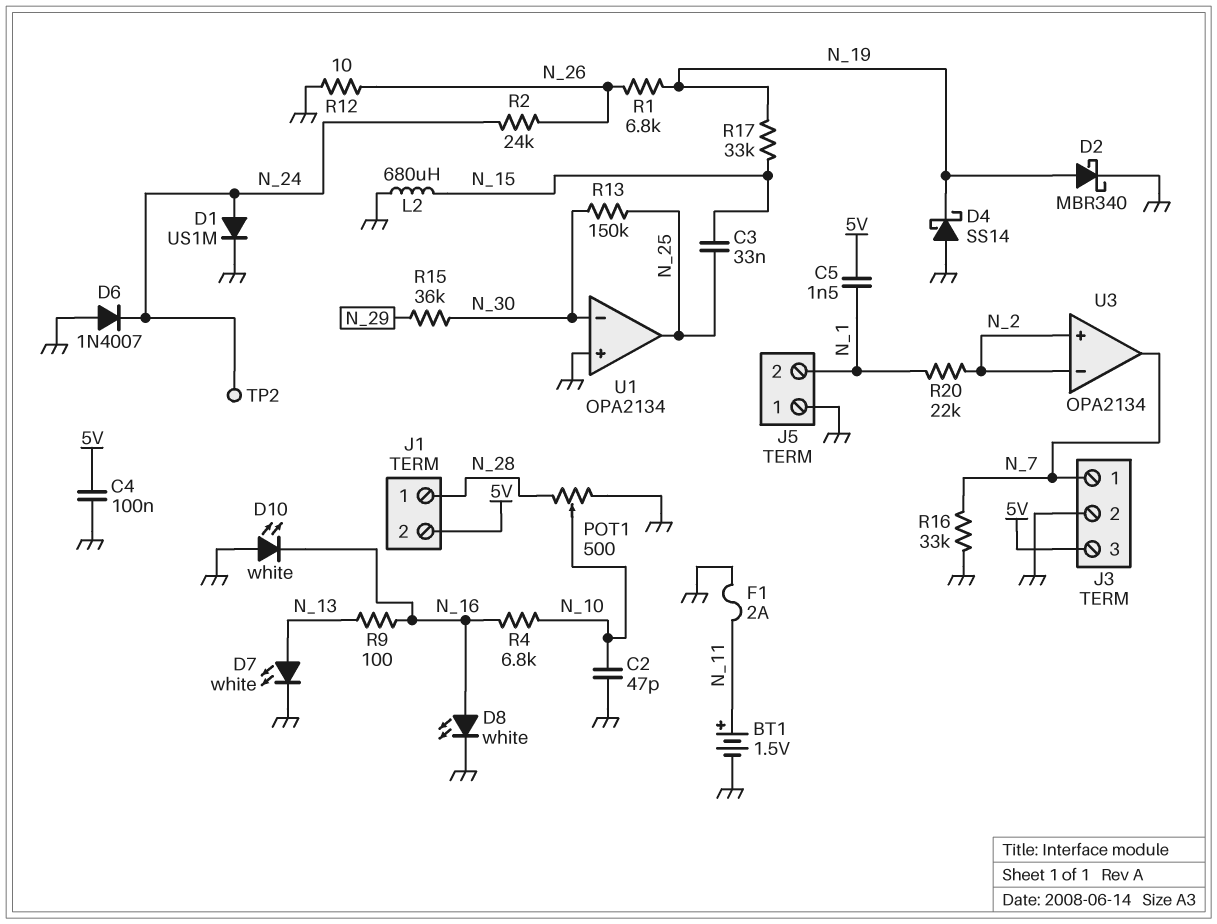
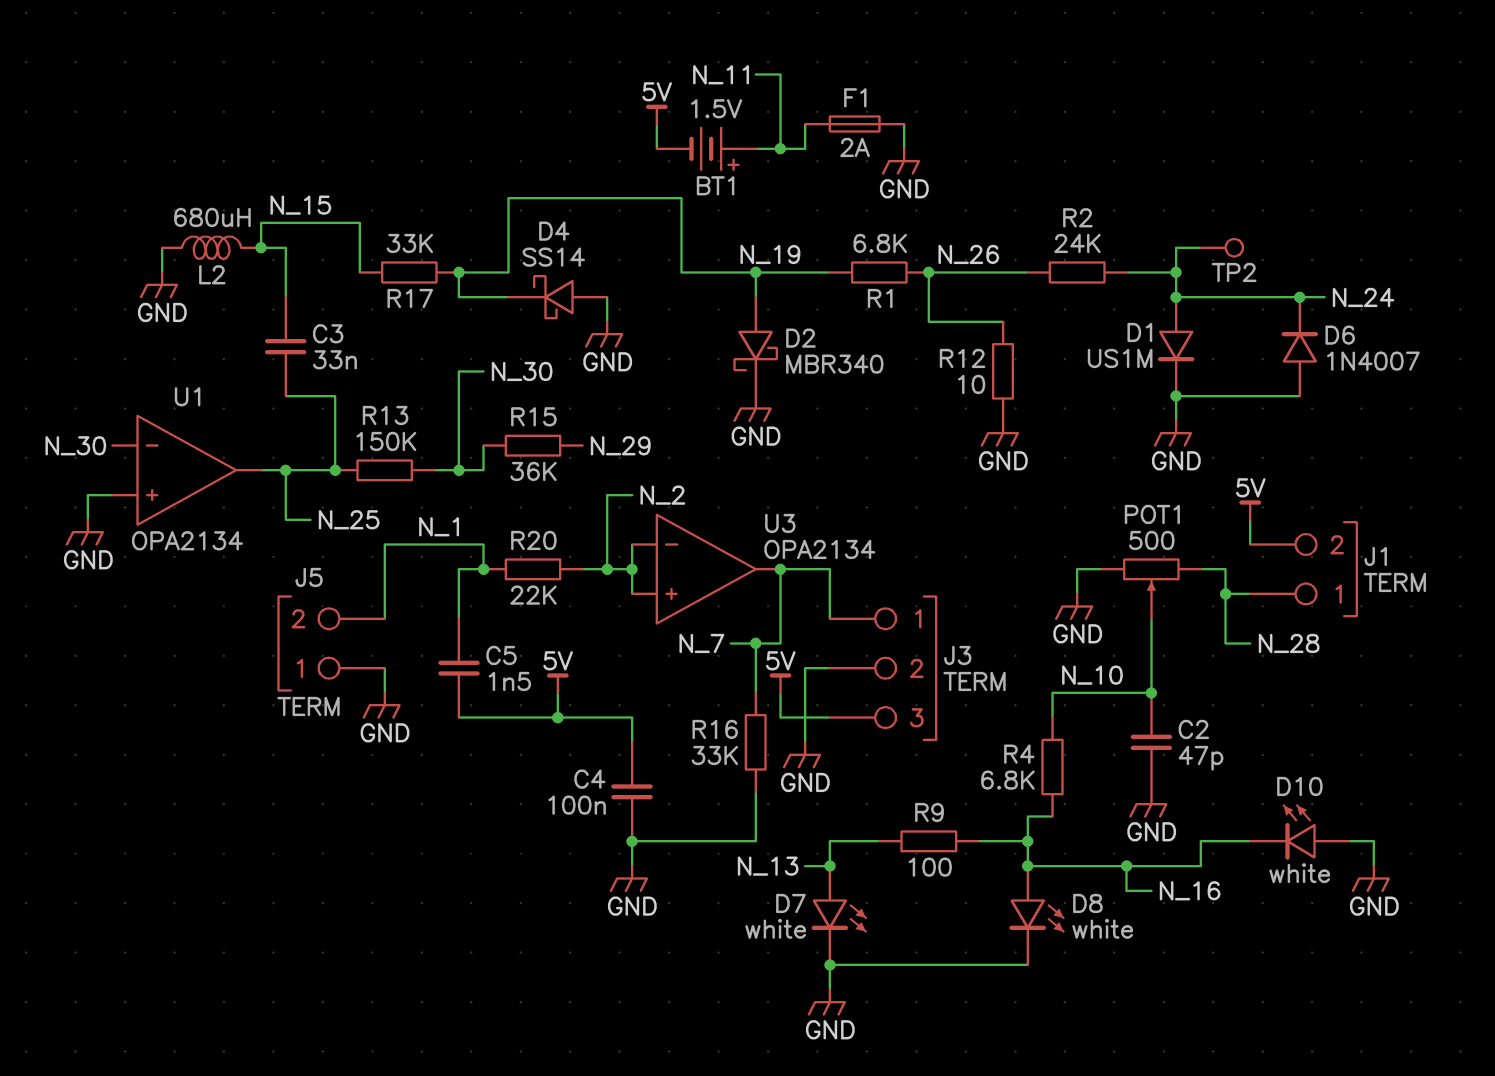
BT1: 1.5V (plus N_11, minus GND) -> 1.5V (plus N_11, minus 5V)

